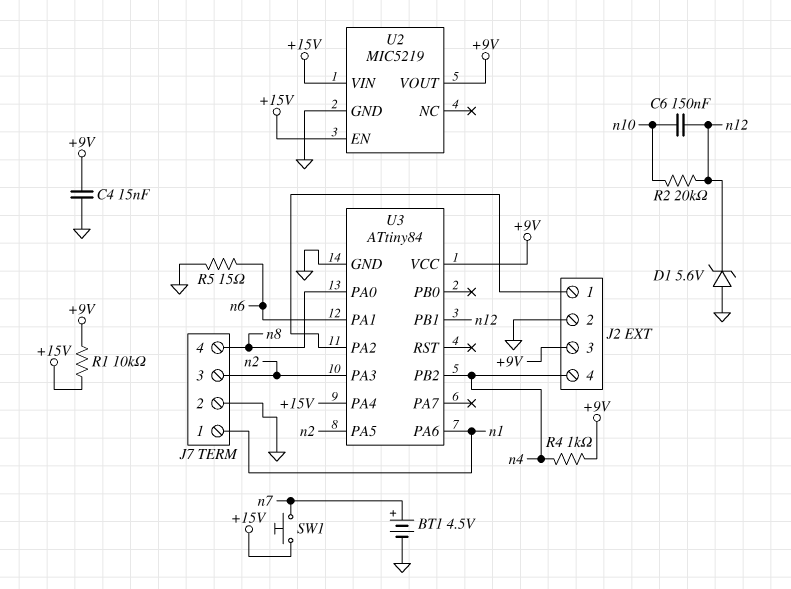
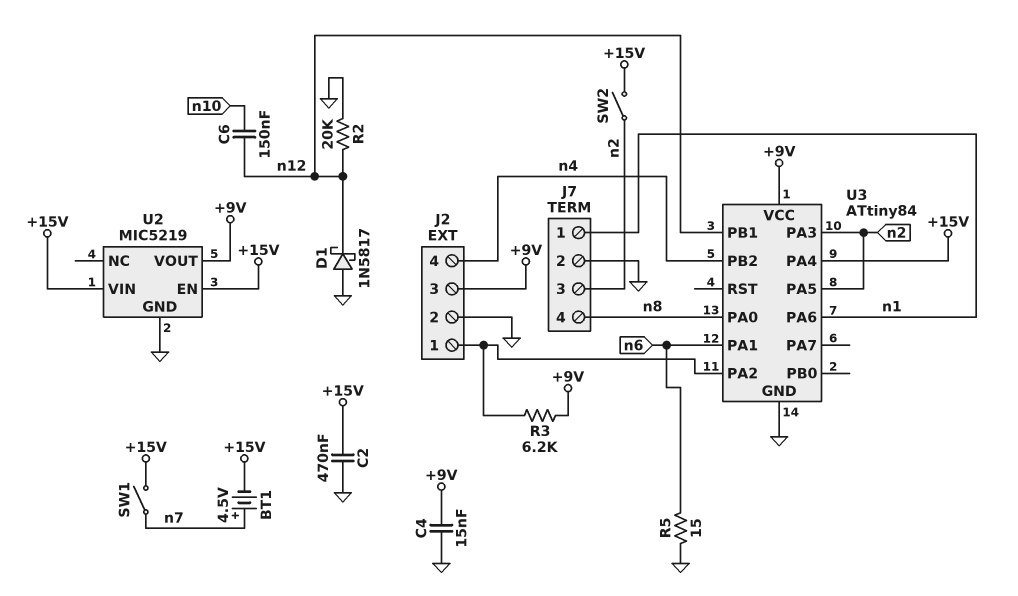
BT1: 4.5V (plus n7, minus GND) -> 4.5V (plus n7, minus +15V)
C2: none -> 470nF (+15V, GND)
D1: zener 5.6V (A GND, K n12) -> schottky 1N5817 (A GND, K n12)
R1: 10k (+9V, +15V) -> none
R2: 20k (n10, n12) -> 20k (GND, n12)
R3: none -> 6.2k (+9V, J2/1)
R4: 1k (+9V, n4) -> none
SW1: button (+15V, n7) -> switch (+15V, n7)
SW2: none -> switch (+15V, n2)

